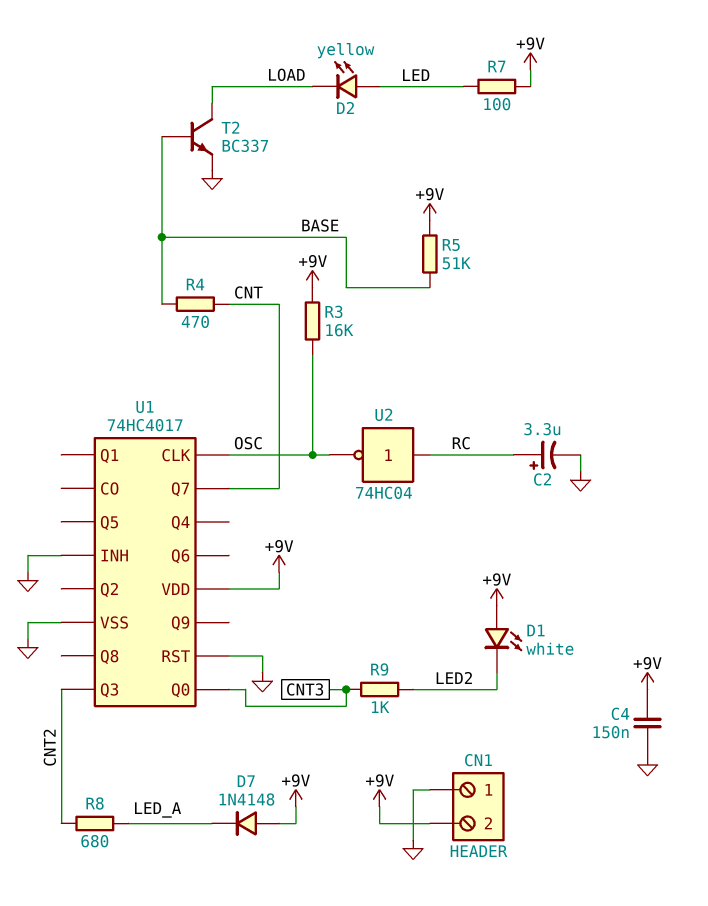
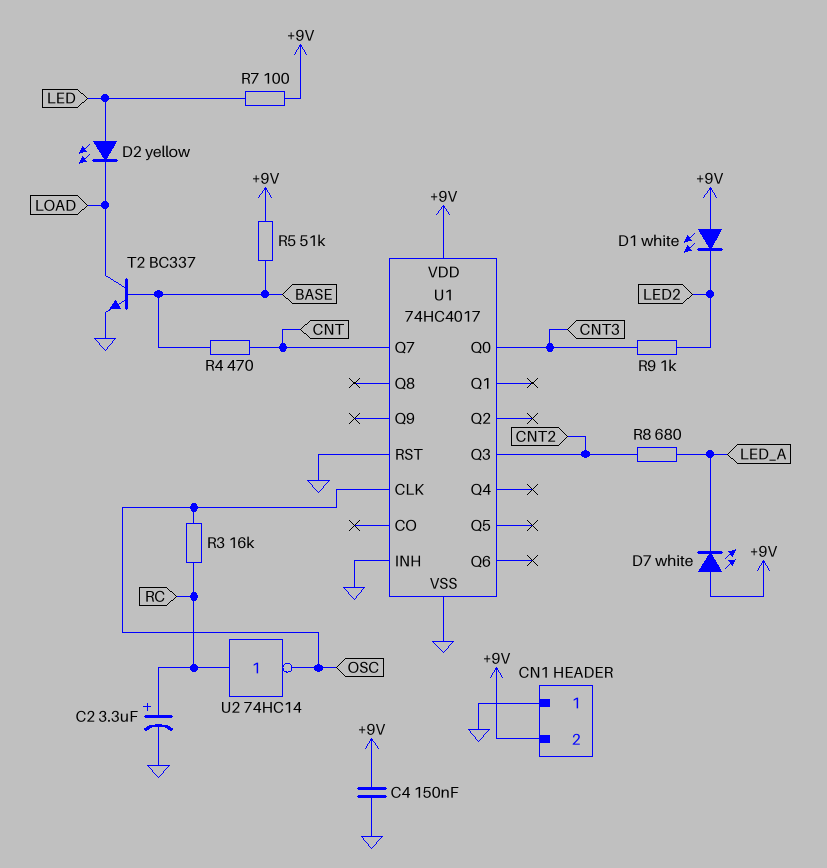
D7: diode 1N4148 (A +9V, K LED_A) -> LED white (A +9V, K LED_A)
R3: 16k (+9V, OSC) -> 16k (OSC, RC)
U2: NOT 74HC04 (in RC, out OSC) -> NOT 74HC14 (in RC, out OSC)

